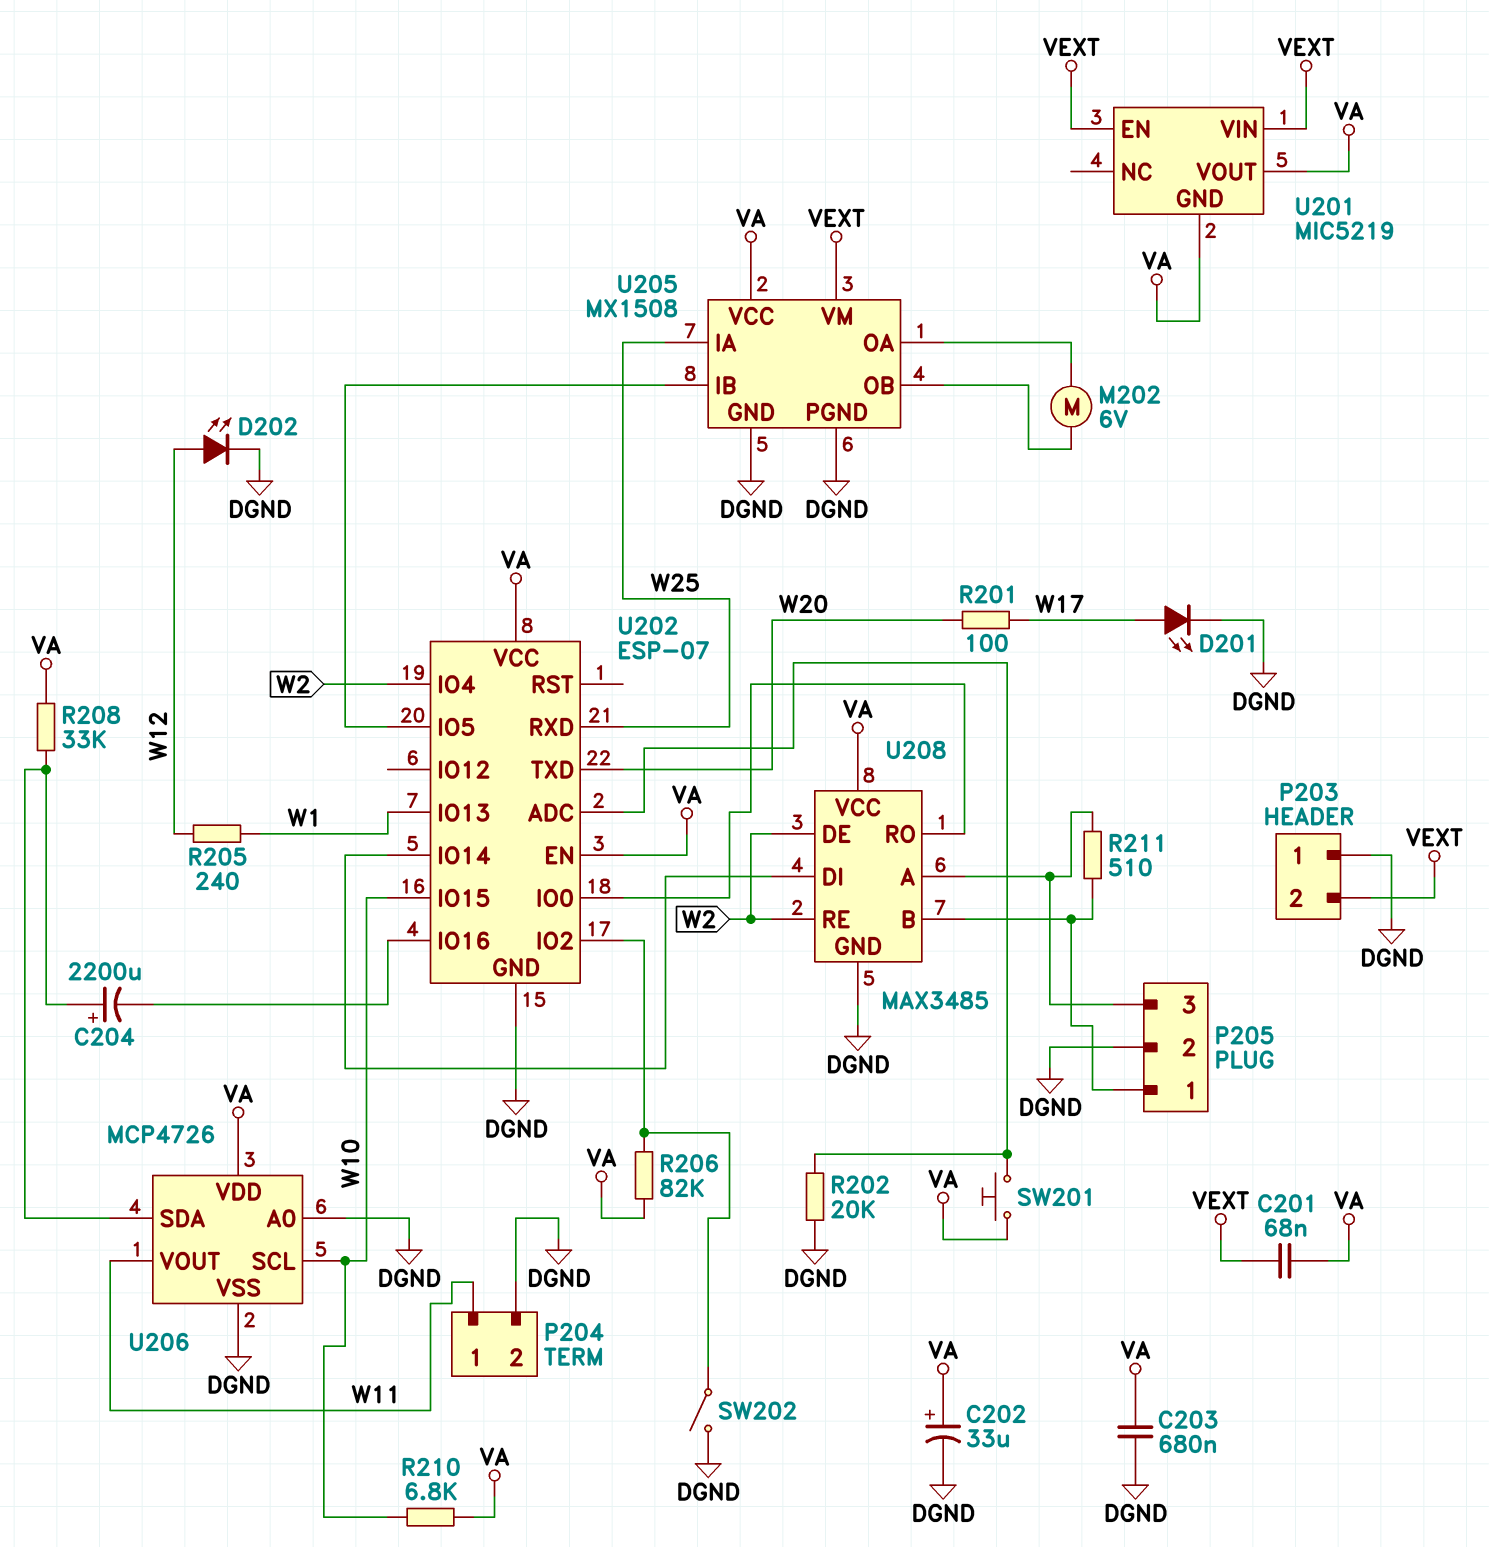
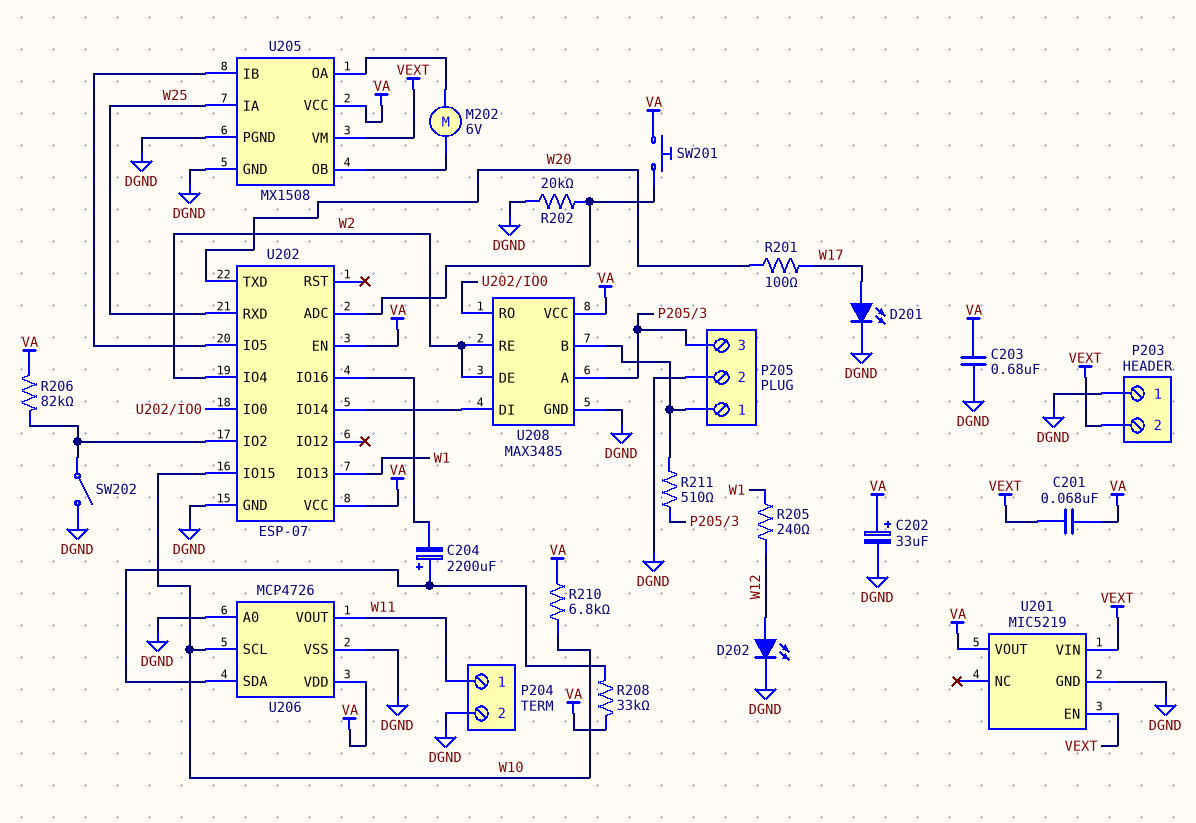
U201 pin GND: VA -> DGND

